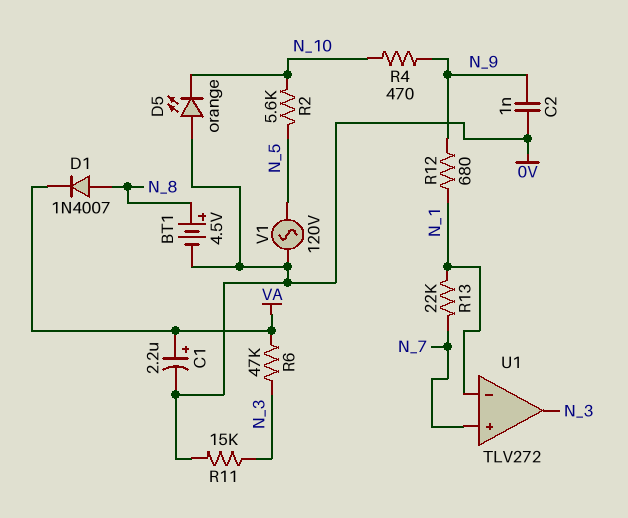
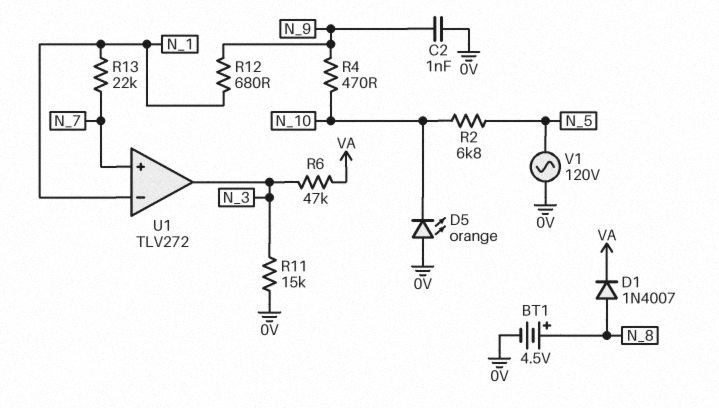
C1: 2.2uF (plus VA, minus 0V) -> none
R2: 5.6k (N_5, N_10) -> 6.8k (N_5, N_10)

